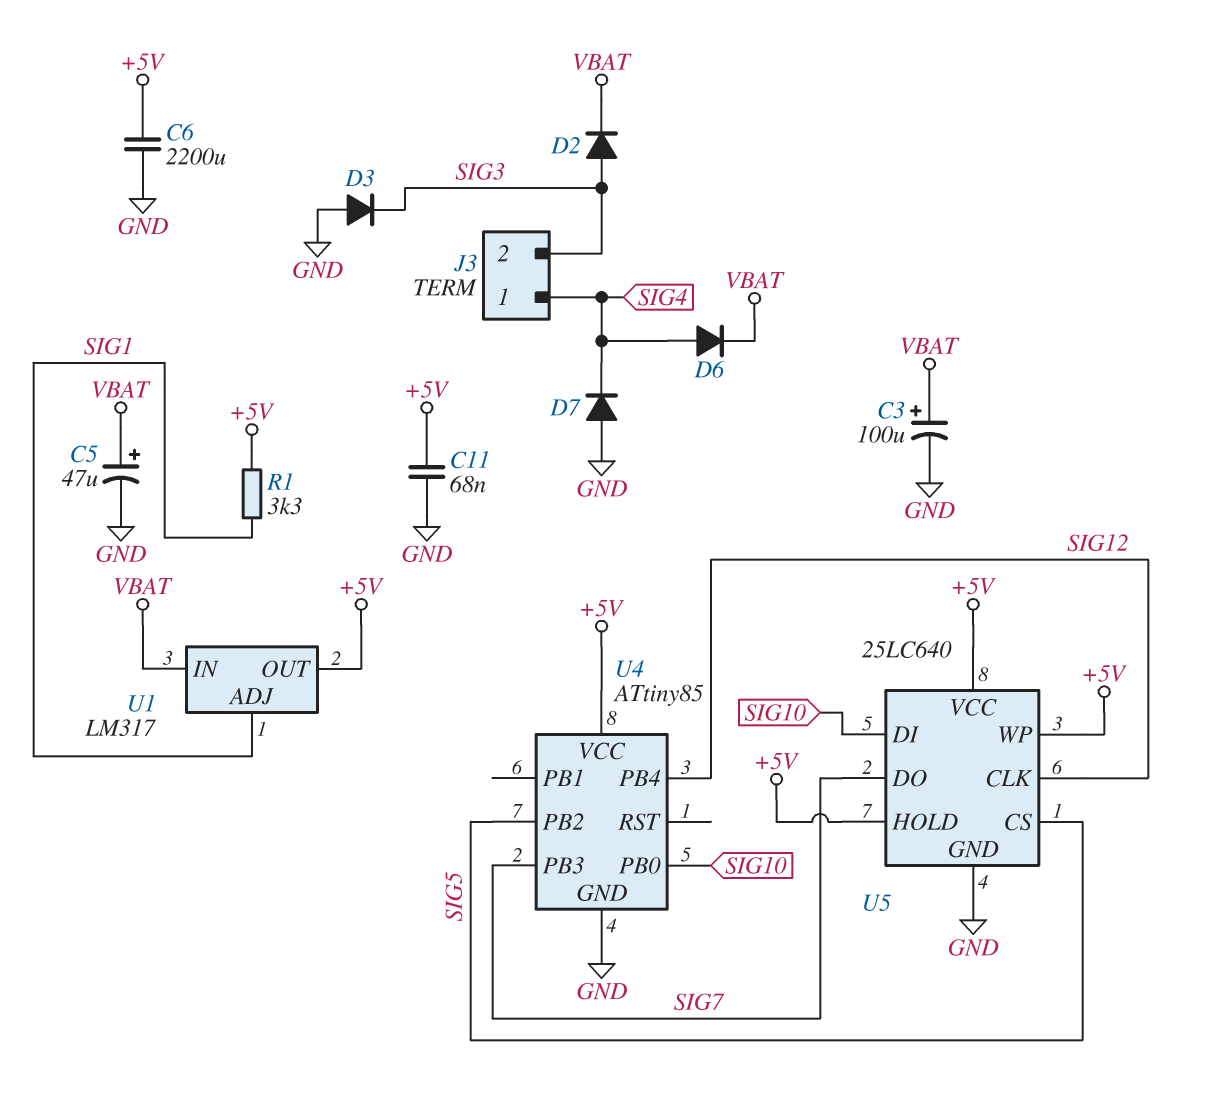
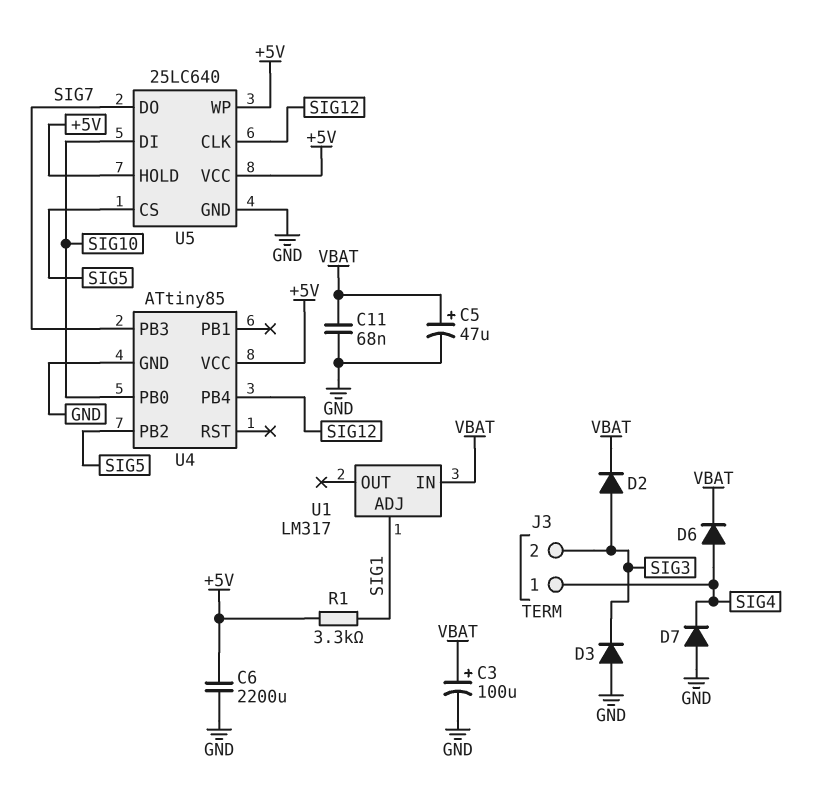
C11: 68nF (+5V, GND) -> 68nF (GND, VBAT)
U1 pin OUT: +5V -> none

